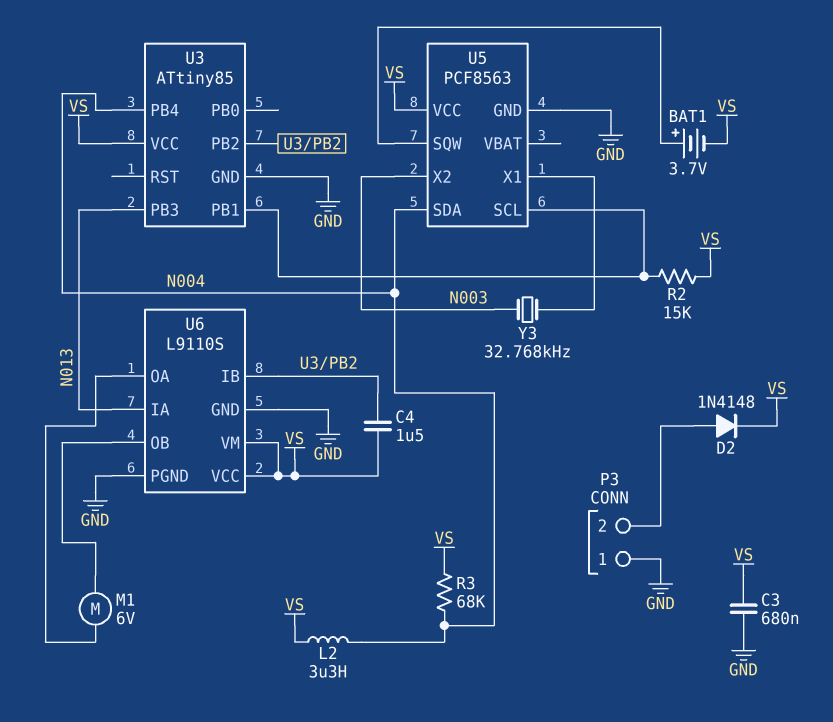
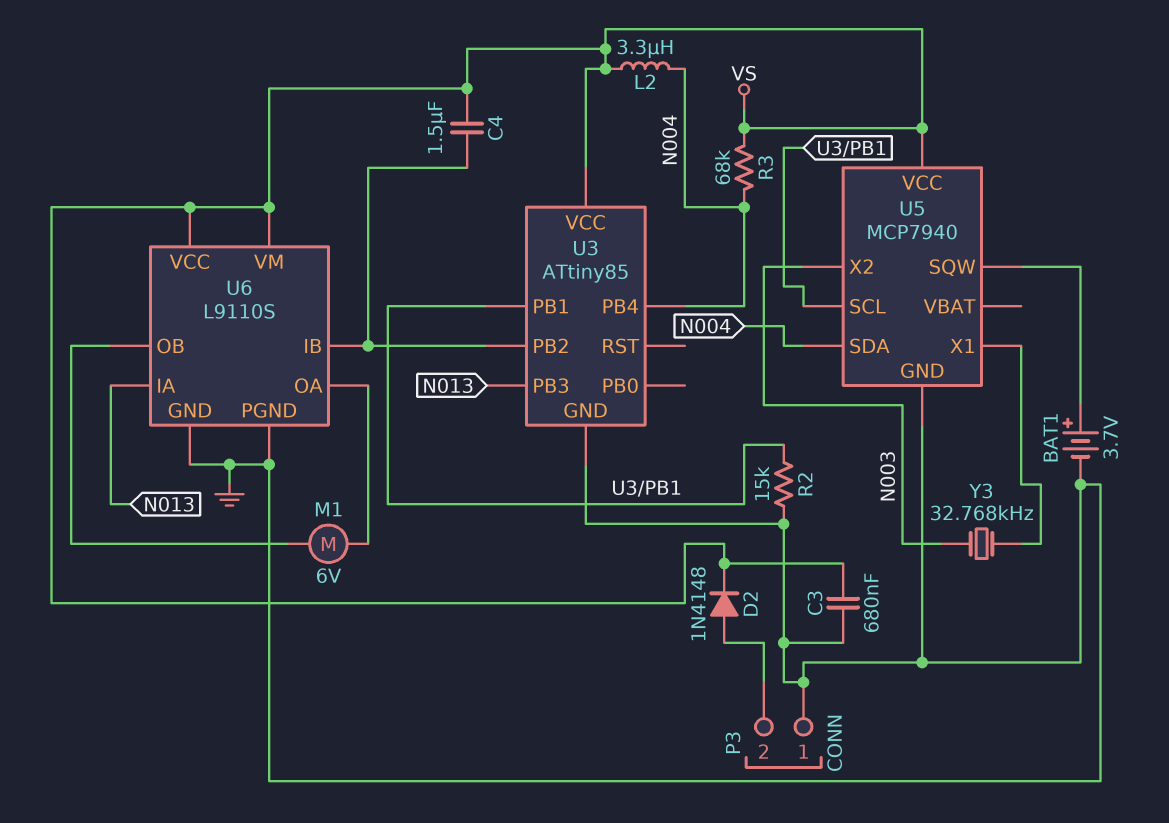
BAT1: 3.7V (plus U5/SQW, minus VS) -> 3.7V (plus U5/SQW, minus GND)
R2: 15k (U3/PB1, VS) -> 15k (GND, U3/PB1)
U5: PCF8563 -> MCP7940

